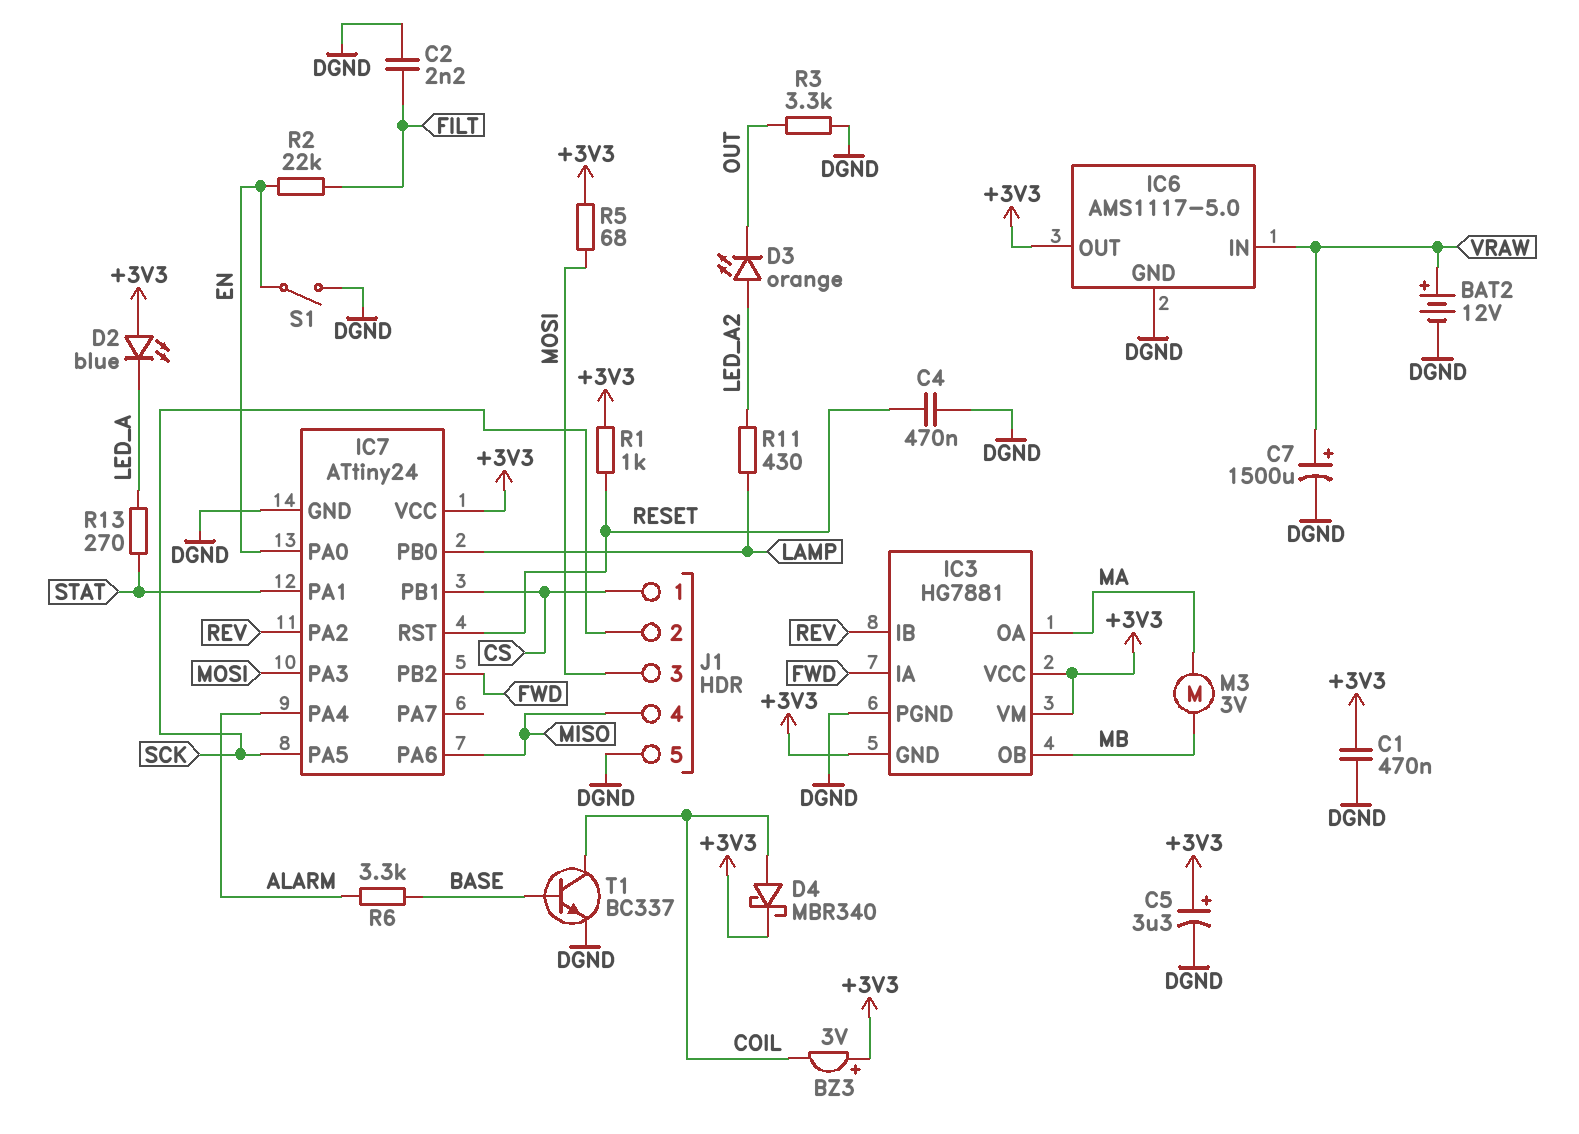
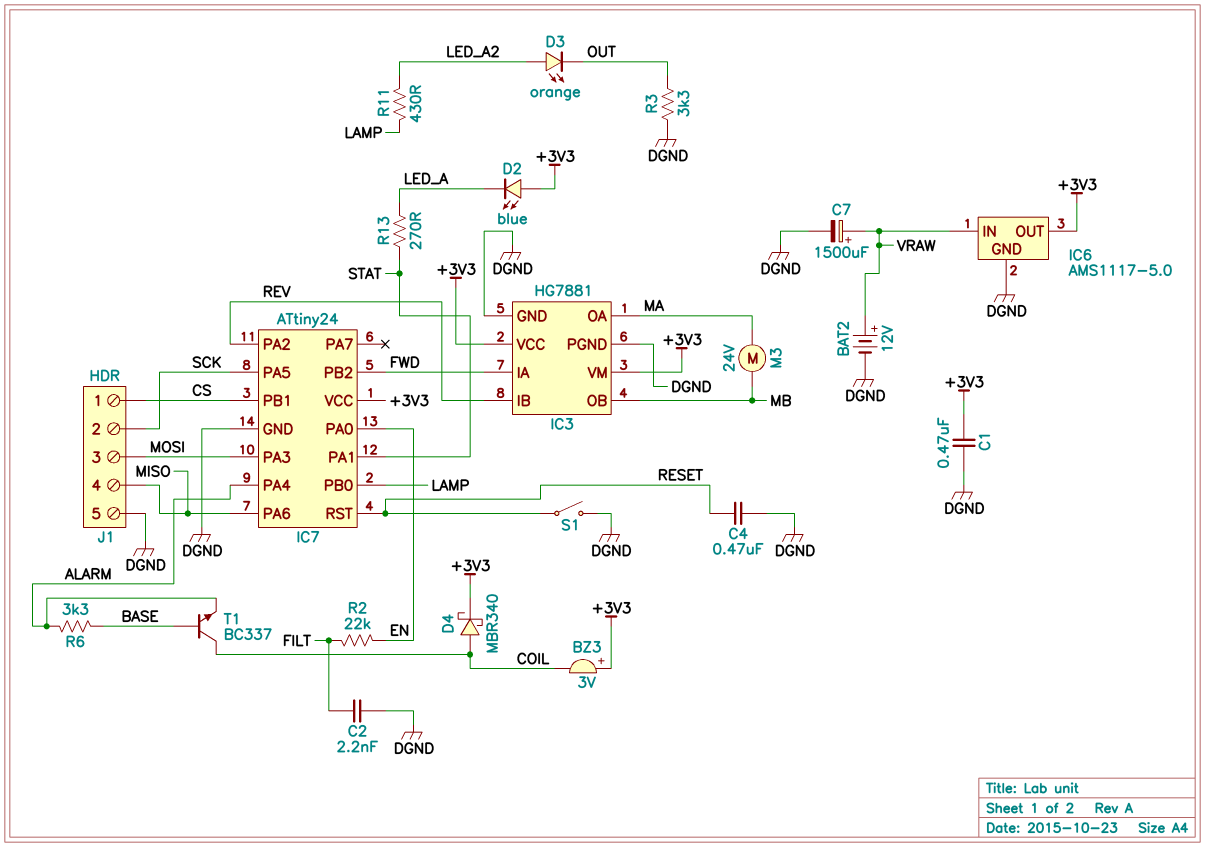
C5: 3.3uF (plus +3V3, minus DGND) -> none
IC3 pin GND: +3V3 -> DGND
M3: motor 3V (MA, MB) -> motor 24V (MA, MB)
R1: 1k (+3V3, RESET) -> none
R5: 68 (+3V3, MOSI) -> none
S1: switch (DGND, EN) -> switch (DGND, RESET)
T1: NPN BC337 (B BASE, C COIL, E DGND) -> NPN BC337 (B BASE, C COIL, E ALARM)

